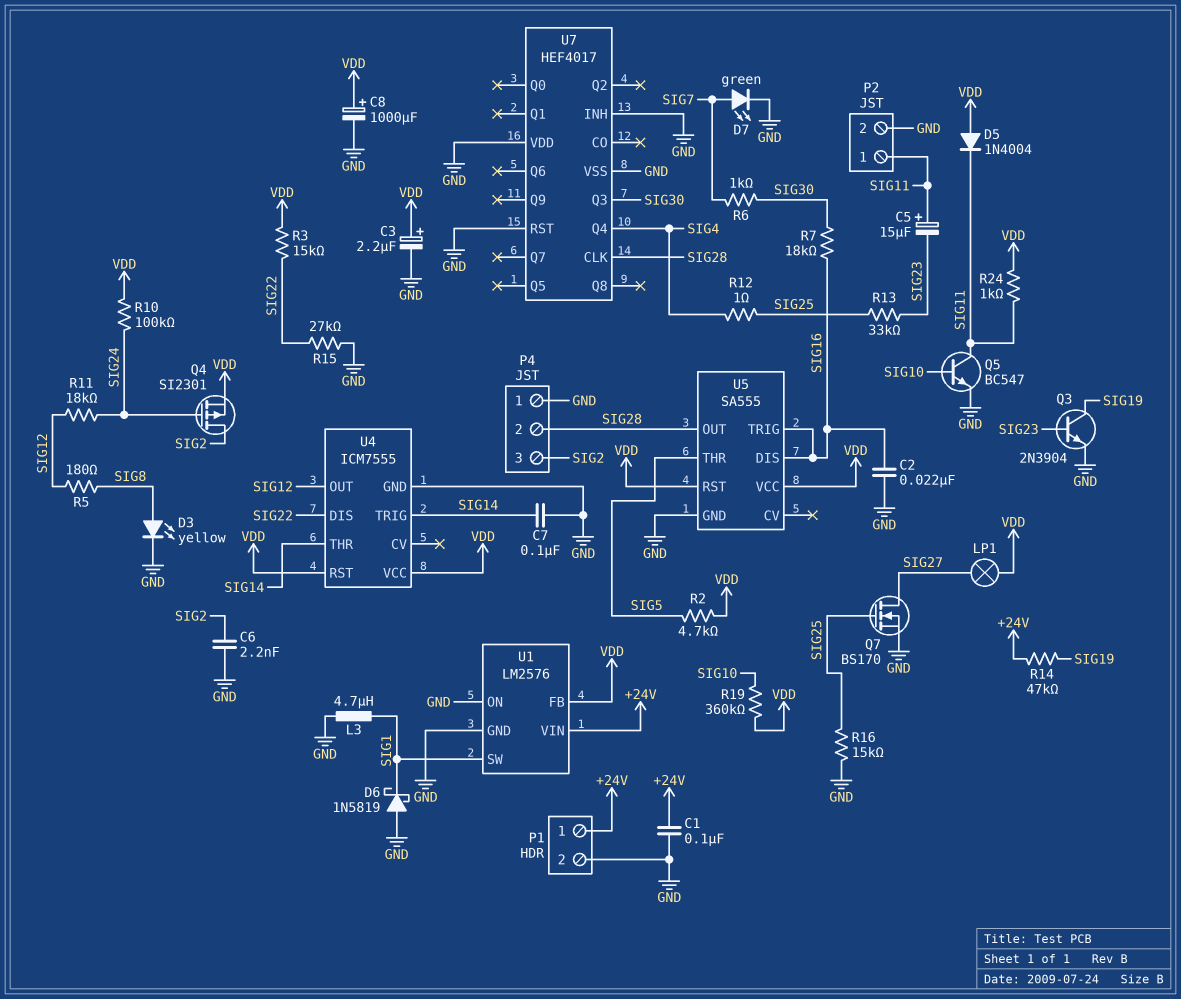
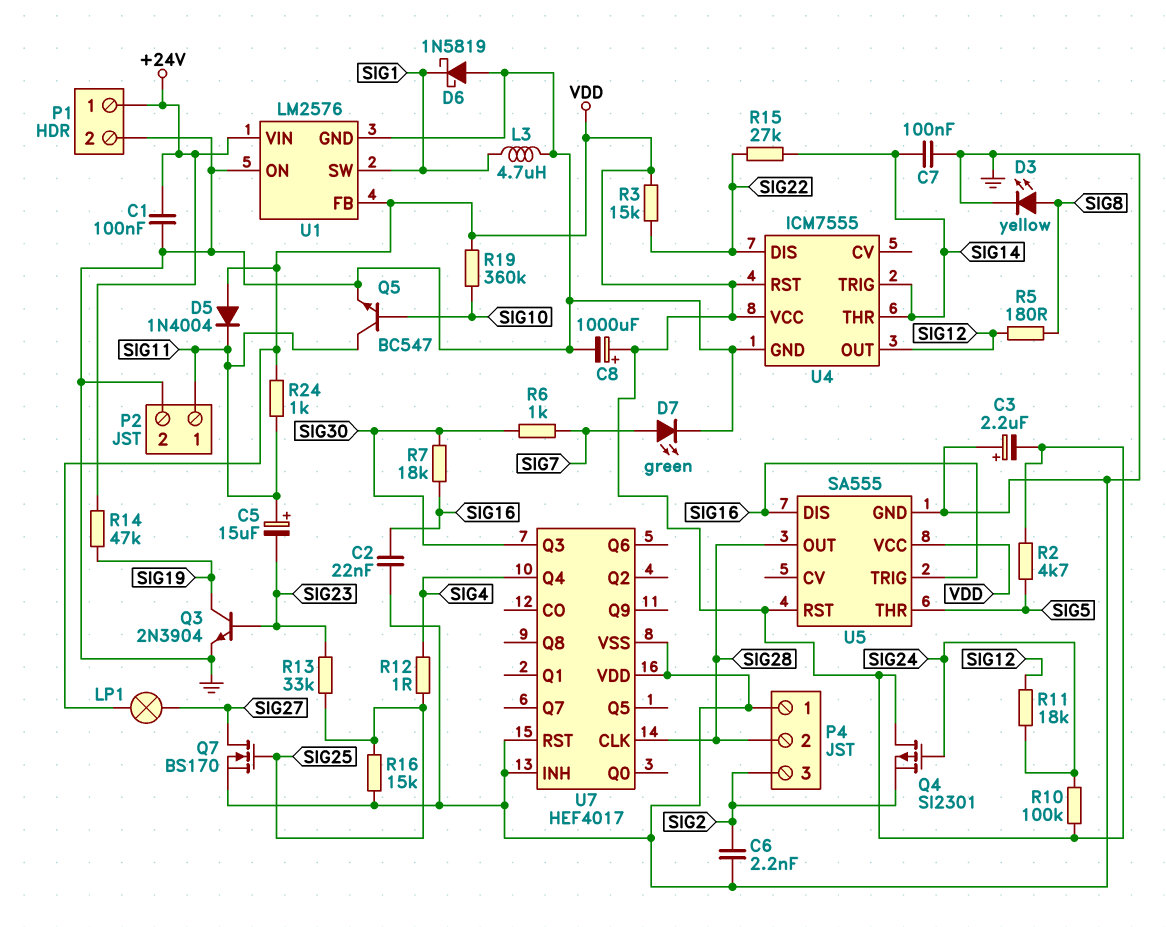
C3: 2.2uF (plus VDD, minus GND) -> 2.2uF (plus GND, minus VDD)
Q4: PMOS SI2301 (G SIG24, D SIG2, S VDD) -> PMOS SI2301 (G SIG24, D VDD, S SIG2)
R15: 27k (GND, SIG22) -> 27k (SIG14, SIG22)

